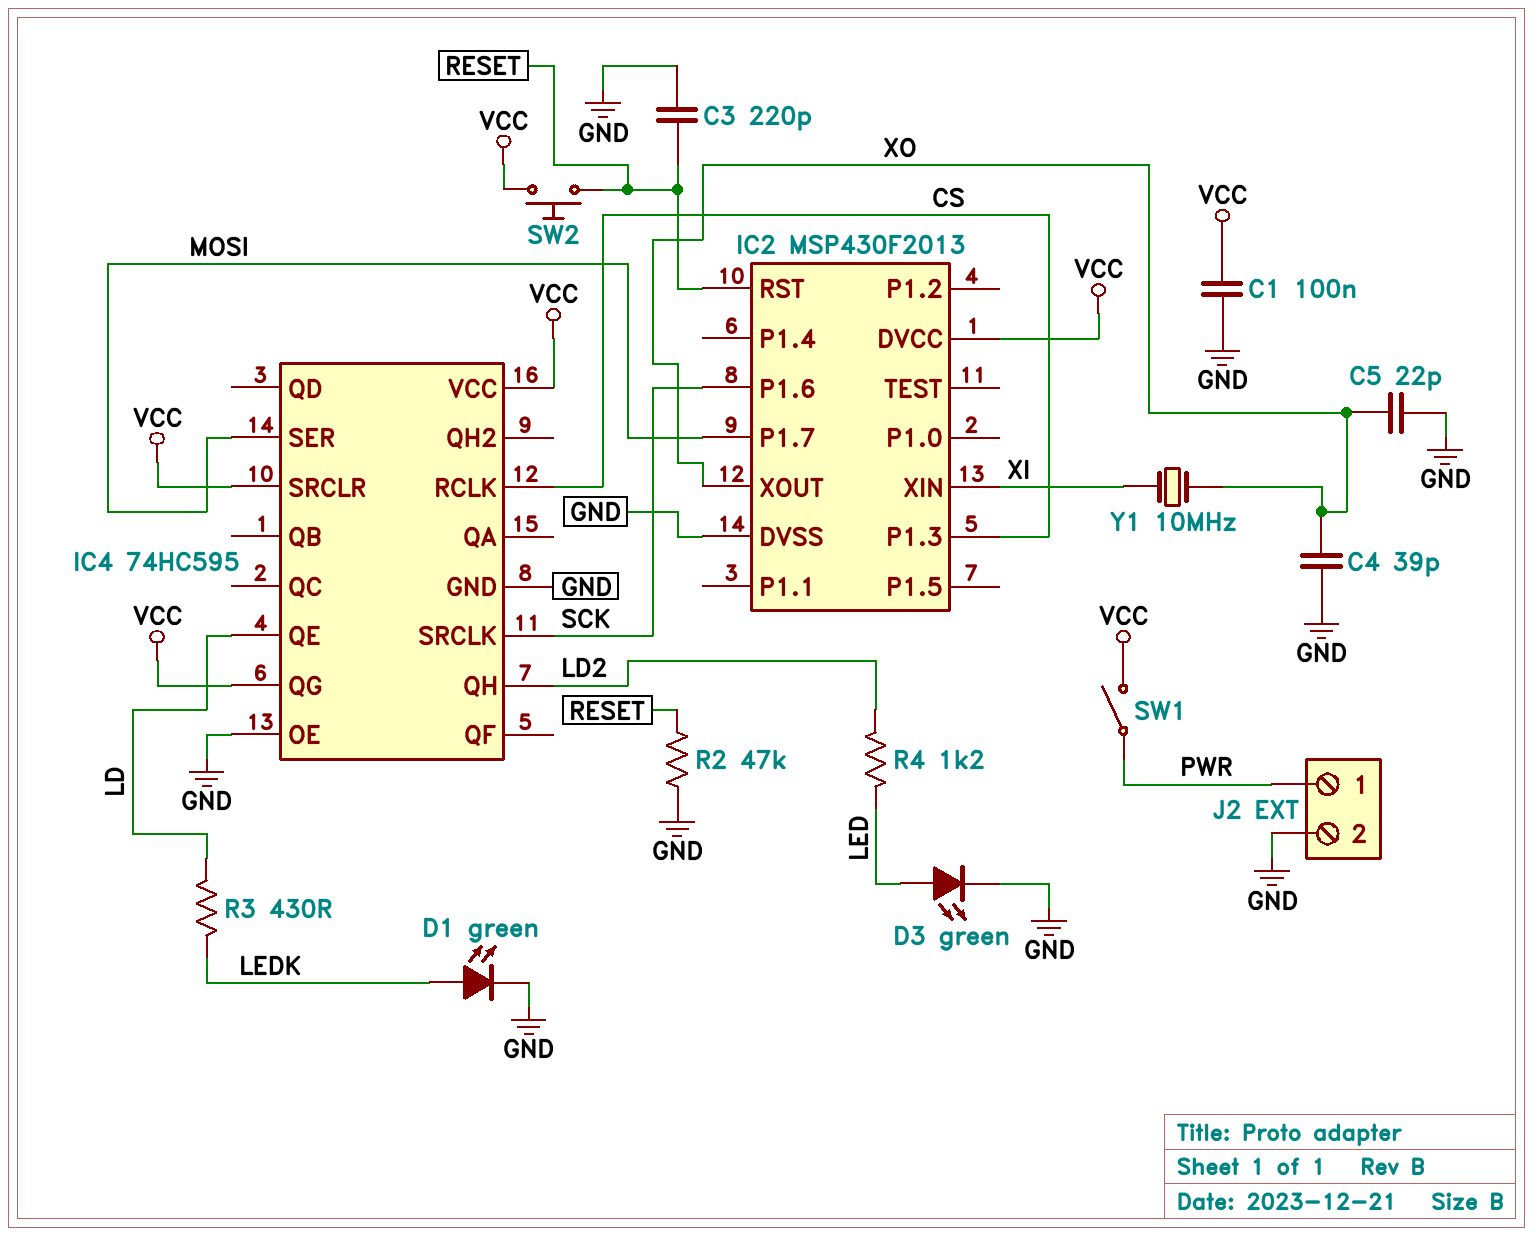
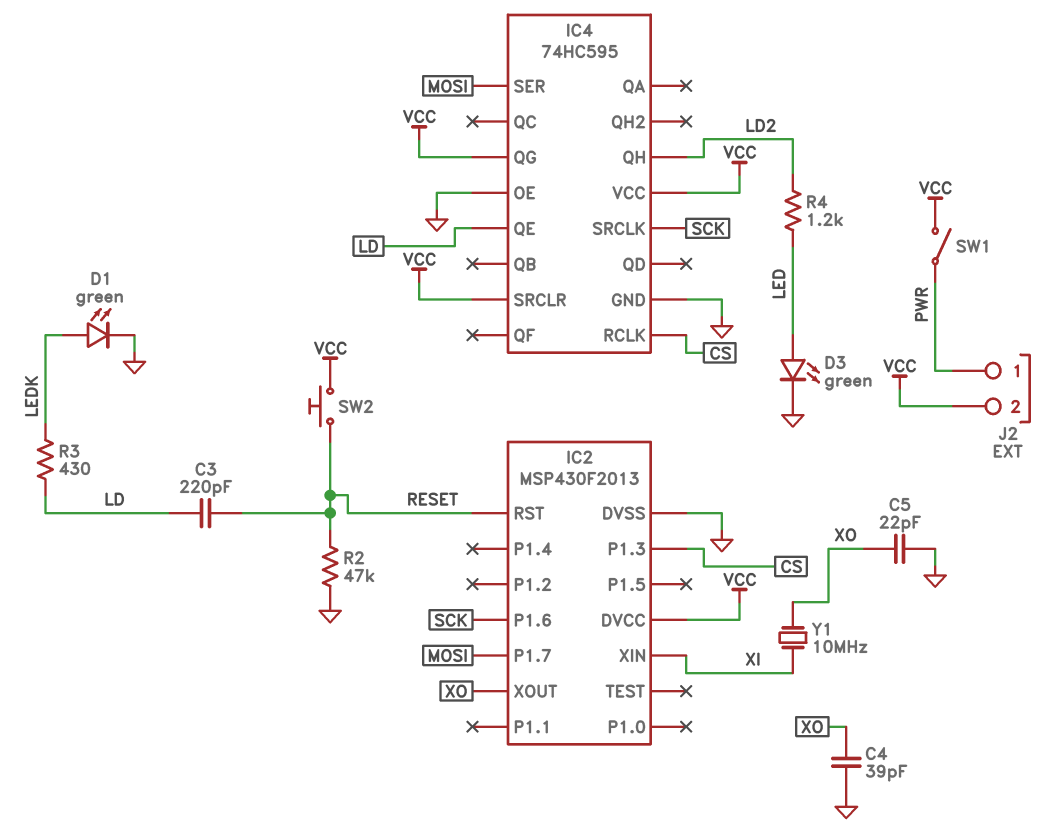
C1: 100nF (GND, VCC) -> none
C3: 220pF (GND, RESET) -> 220pF (LD, RESET)
J2 pin 2: GND -> VCC

